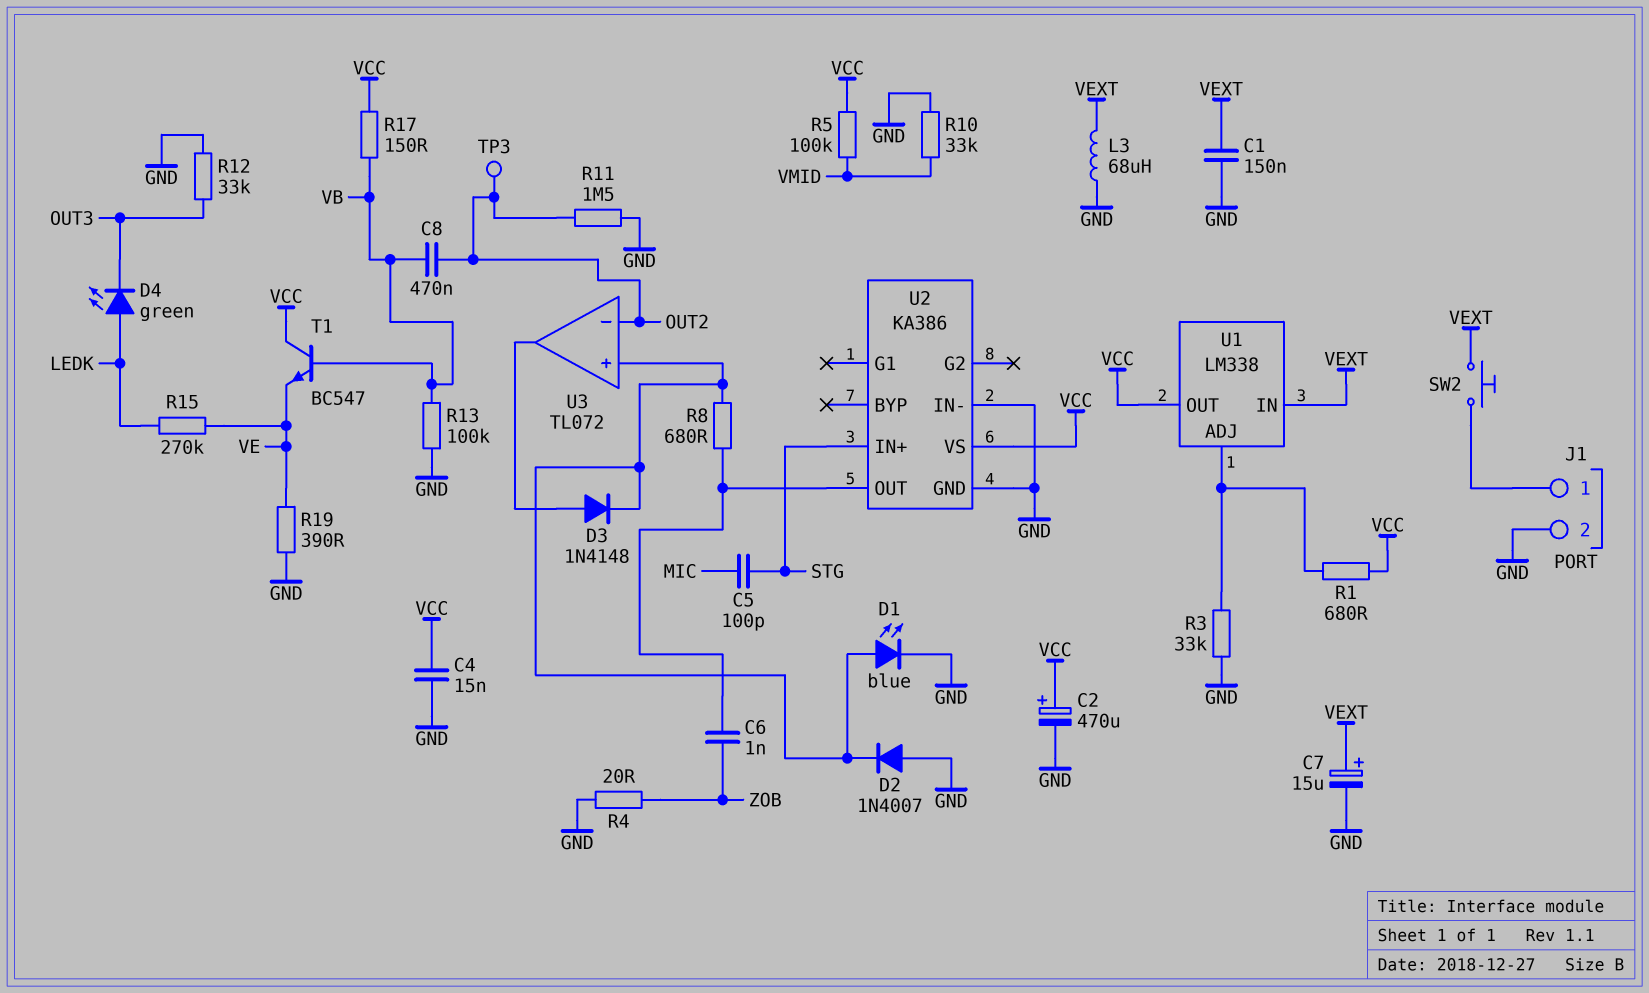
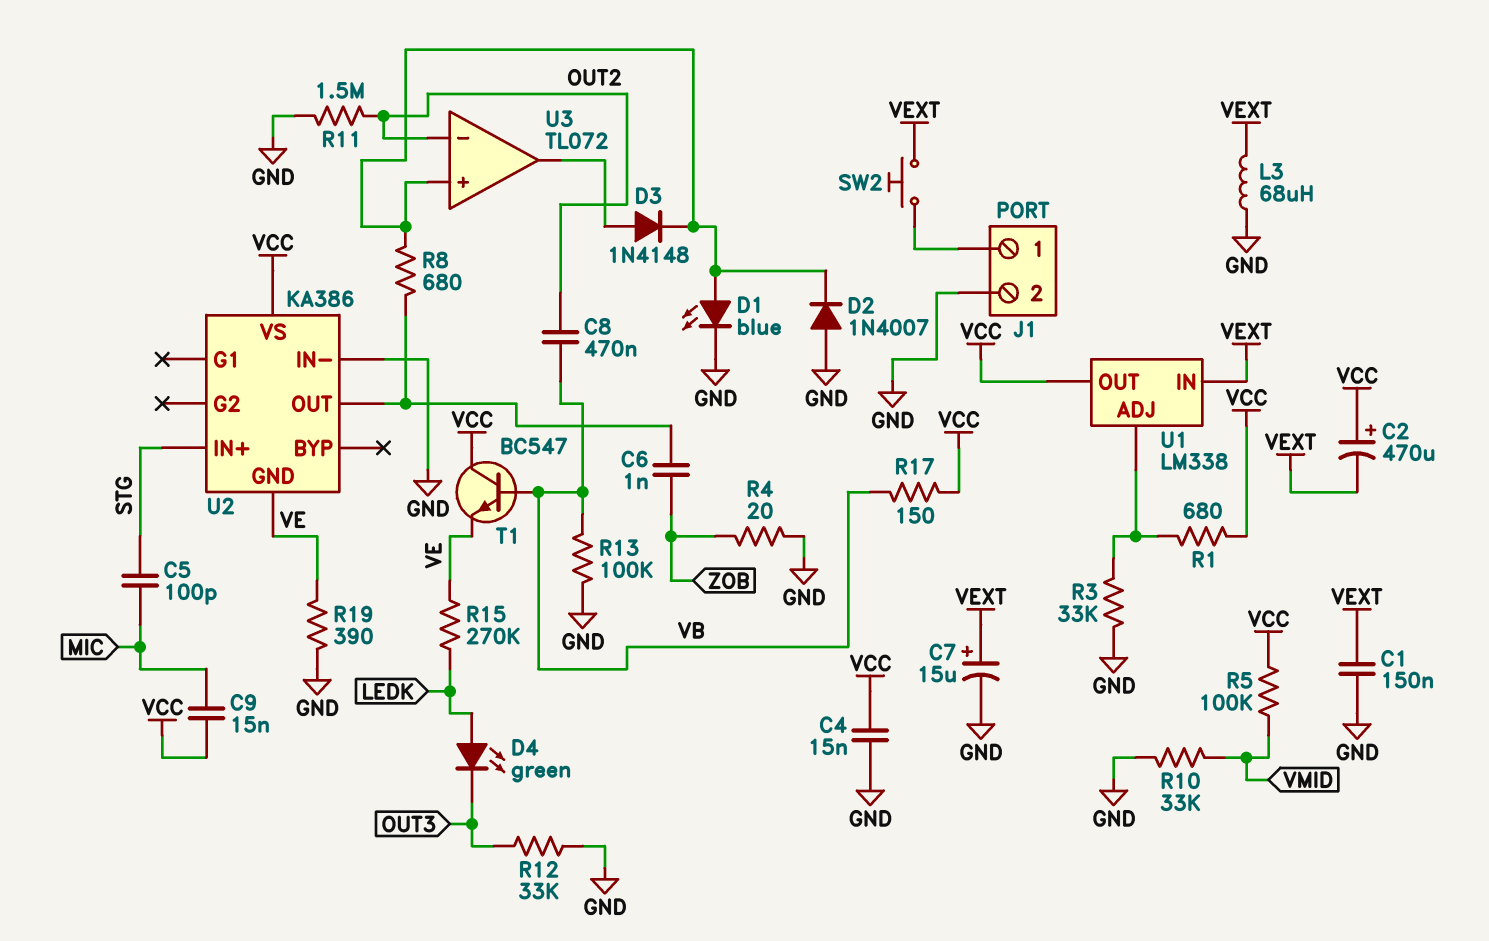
C2: 470uF (plus VCC, minus GND) -> 470uF (plus VCC, minus VEXT)
C9: none -> 15nF (MIC, VCC)
TP3: test point (OUT2) -> none
U2 pin GND: GND -> VE

